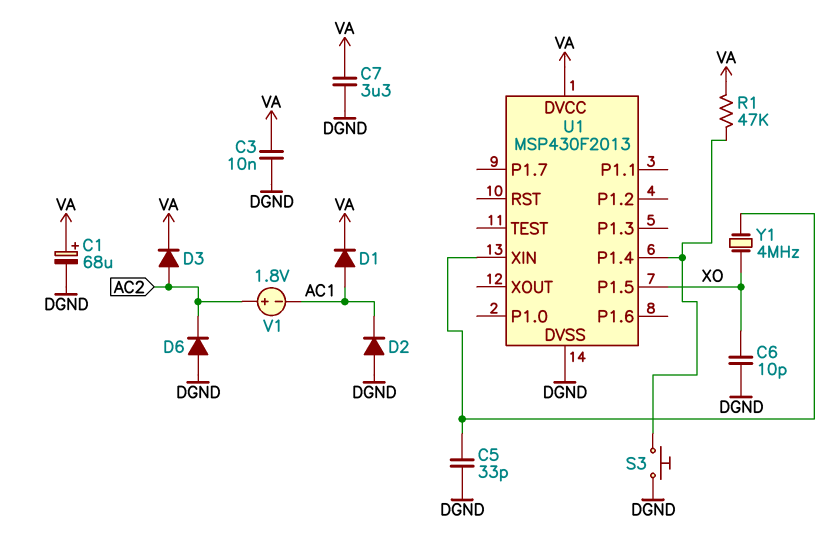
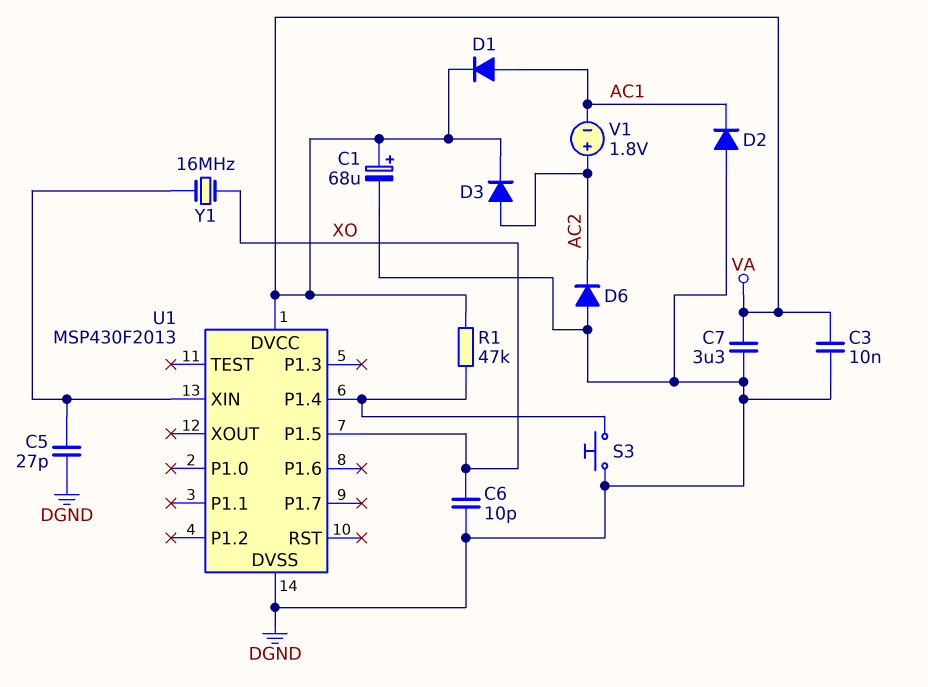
C5: 33pF (DGND, U1/XIN) -> 27pF (DGND, U1/XIN)
Y1: 4MHz (U1/XIN, XO) -> 16MHz (U1/XIN, XO)

